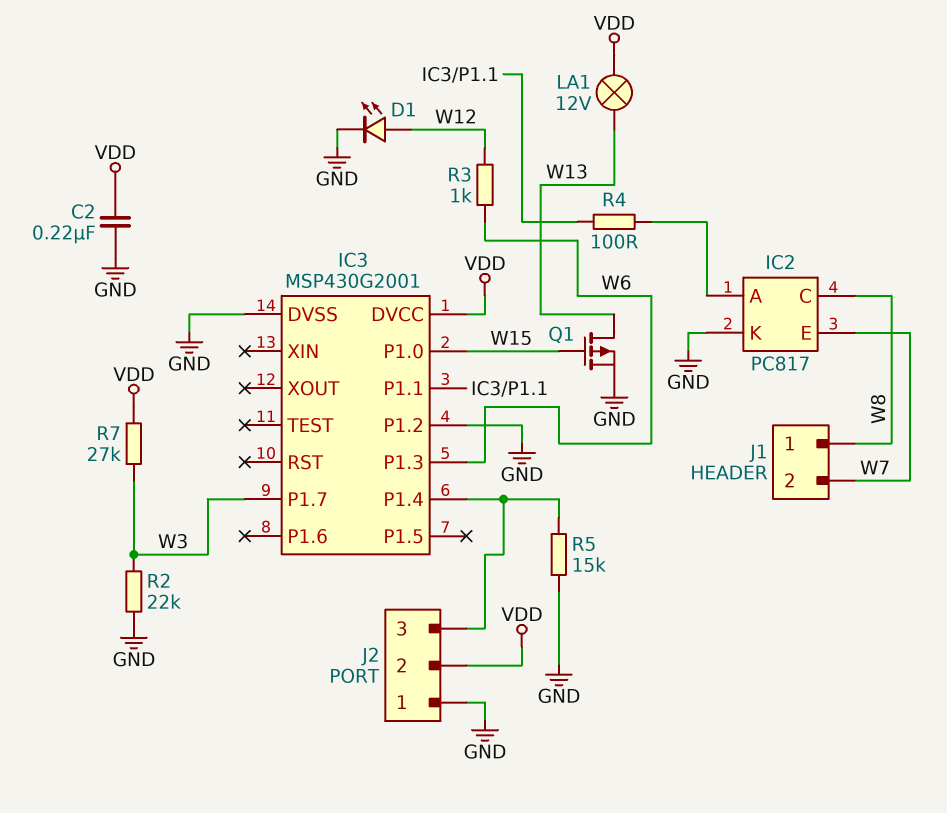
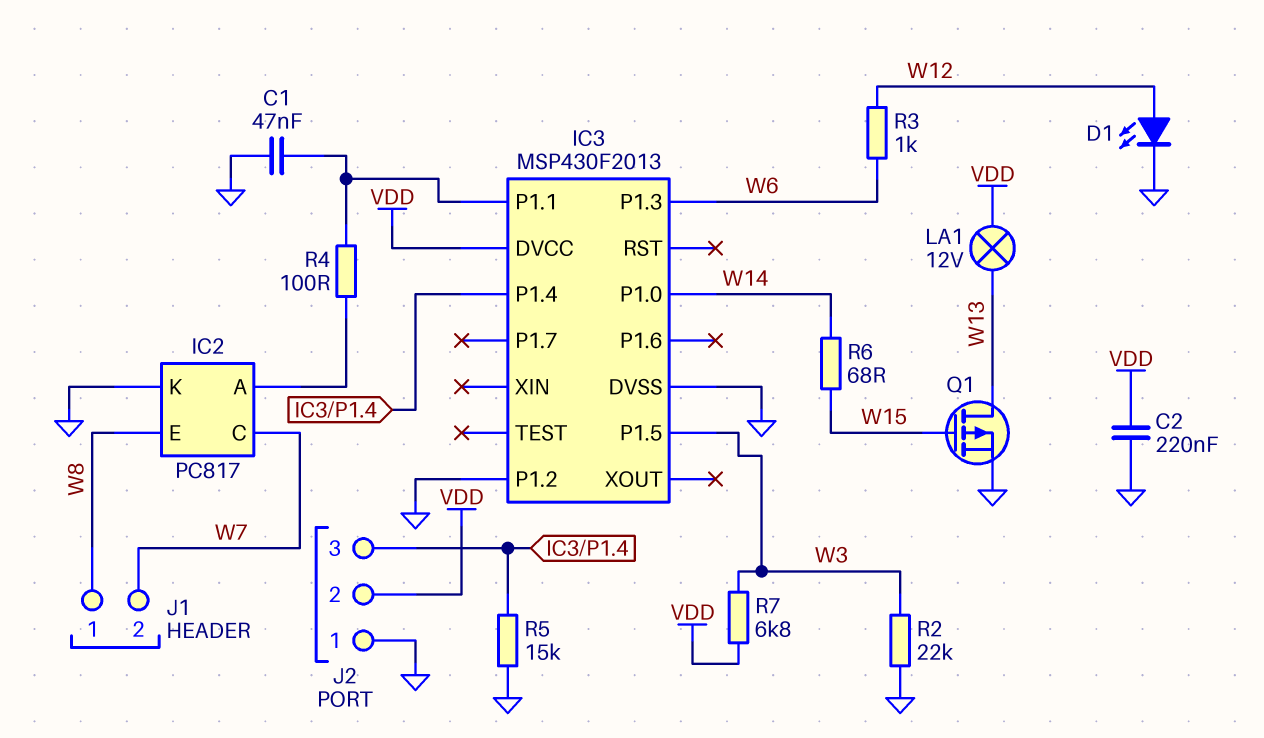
C1: none -> 47nF (GND, IC3/P1.1)
IC2 pin C: W8 -> W7
IC2 pin E: W7 -> W8
IC3: MSP430G2001 -> MSP430F2013
IC3 pin P1.0: W15 -> W14
IC3 pin P1.5: none -> W3
IC3 pin P1.7: W3 -> none
R6: none -> 68 (W14, W15)
R7: 27k (VDD, W3) -> 6.8k (VDD, W3)

